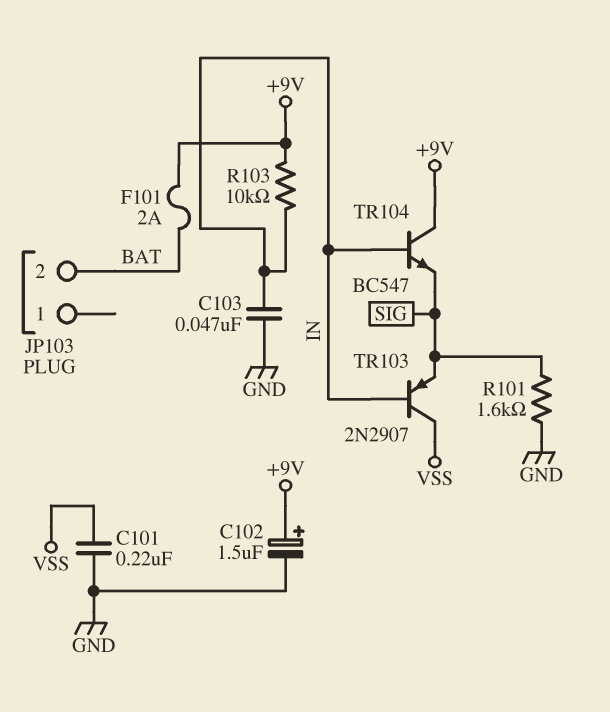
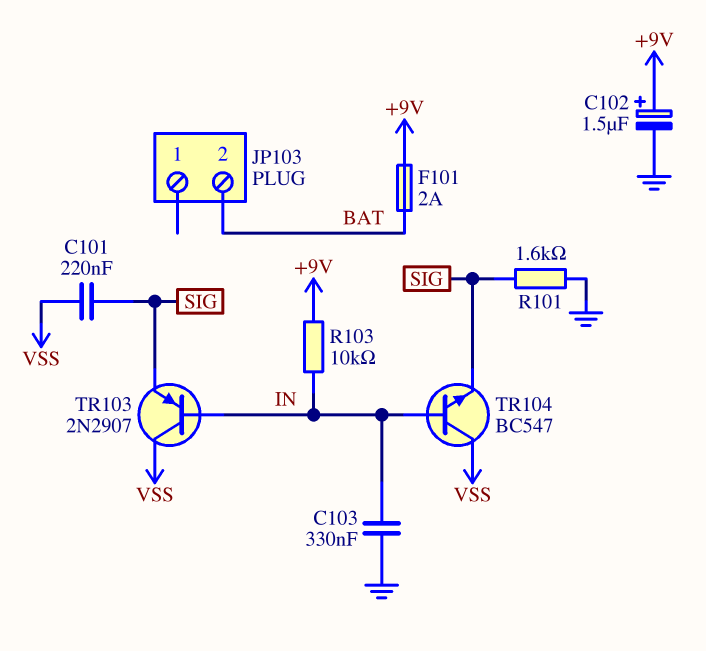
C101: 220nF (GND, VSS) -> 220nF (SIG, VSS)
C103: 47nF (GND, IN) -> 330nF (GND, IN)
TR104: NPN BC547 (B IN, C +9V, E SIG) -> NPN BC547 (B IN, C VSS, E SIG)

